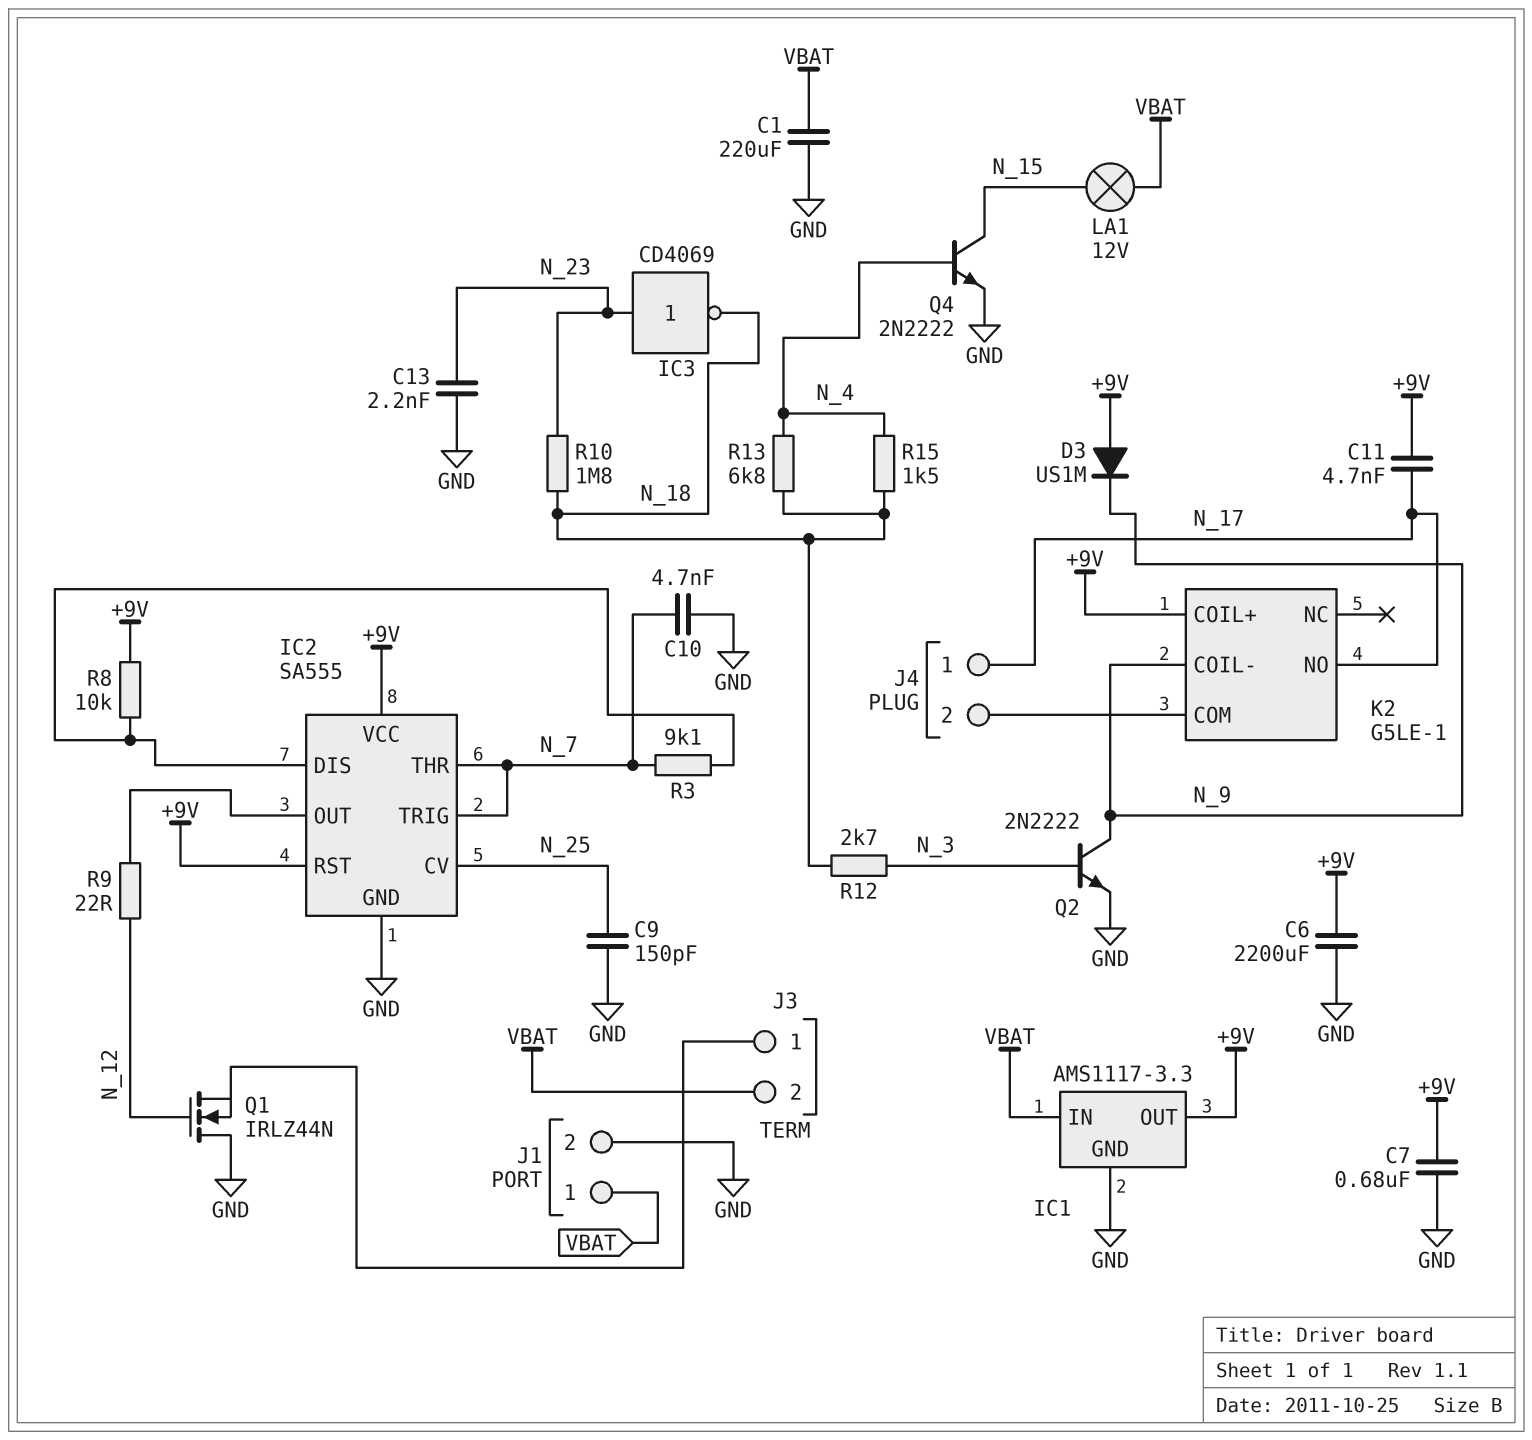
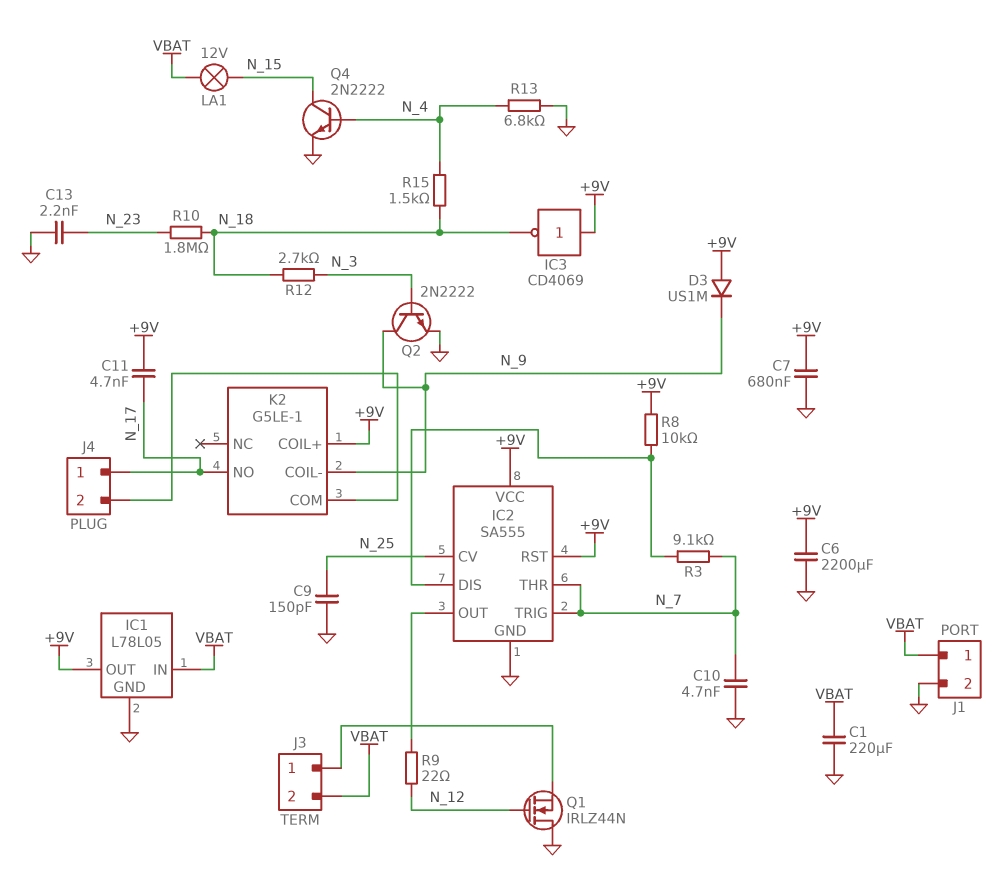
IC1: AMS1117-3.3 -> L78L05
IC3: NOT CD4069 (in N_23, out N_18) -> NOT CD4069 (in +9V, out N_18)
R13: 6.8k (N_4, N_18) -> 6.8k (GND, N_4)

